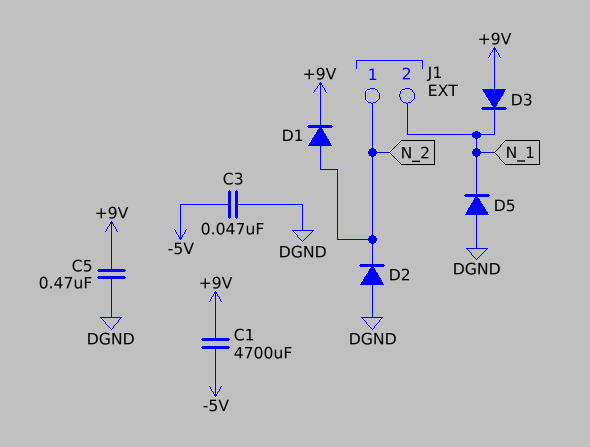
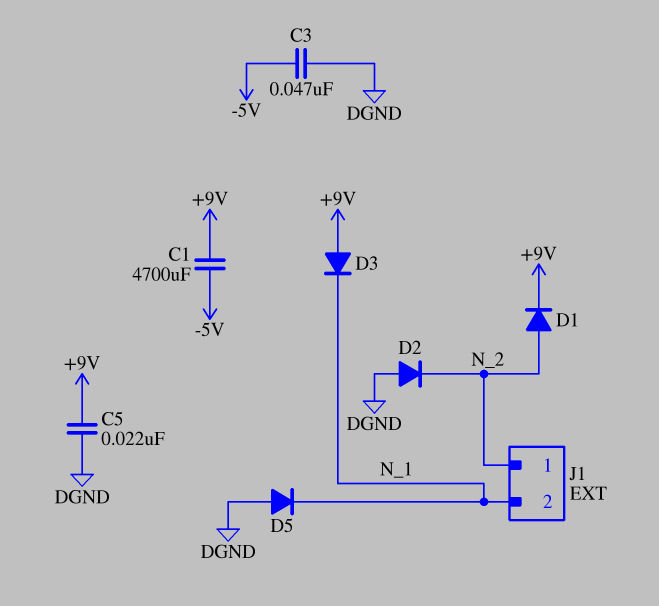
C5: 470nF (+9V, DGND) -> 22nF (+9V, DGND)

